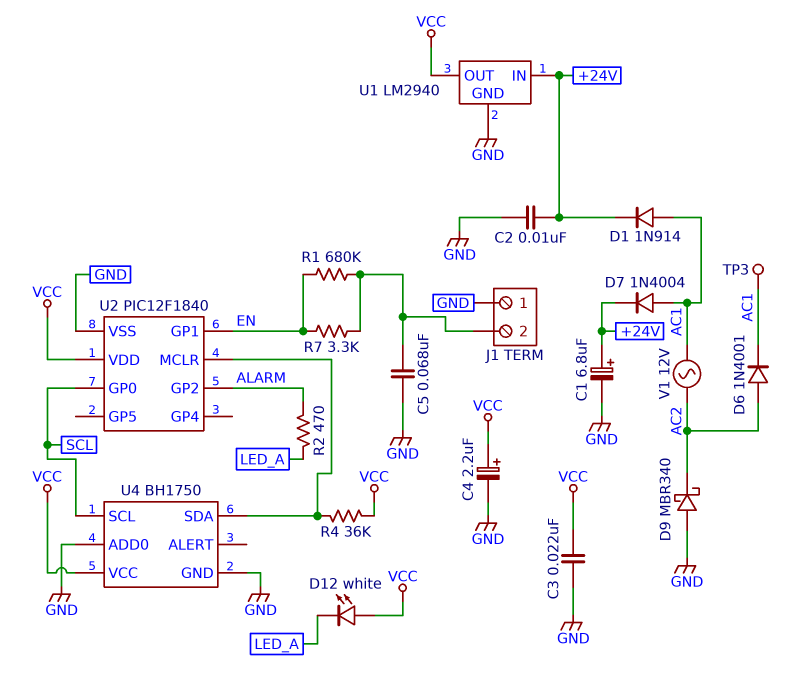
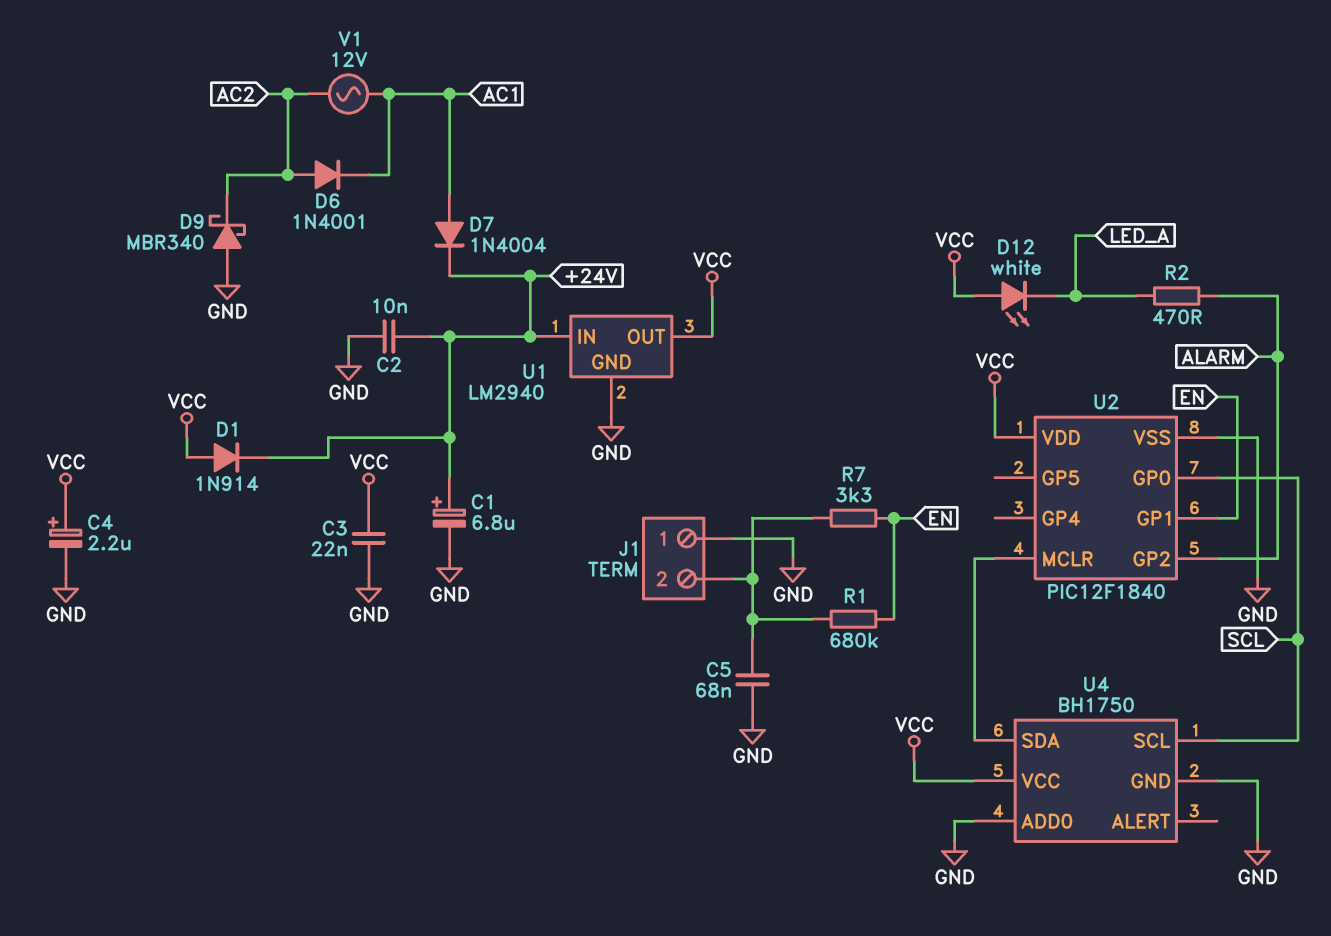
D1: diode 1N914 (A AC1, K +24V) -> diode 1N914 (A VCC, K +24V)
R4: 36k (U2/MCLR, VCC) -> none
TP3: test point (AC1) -> none

